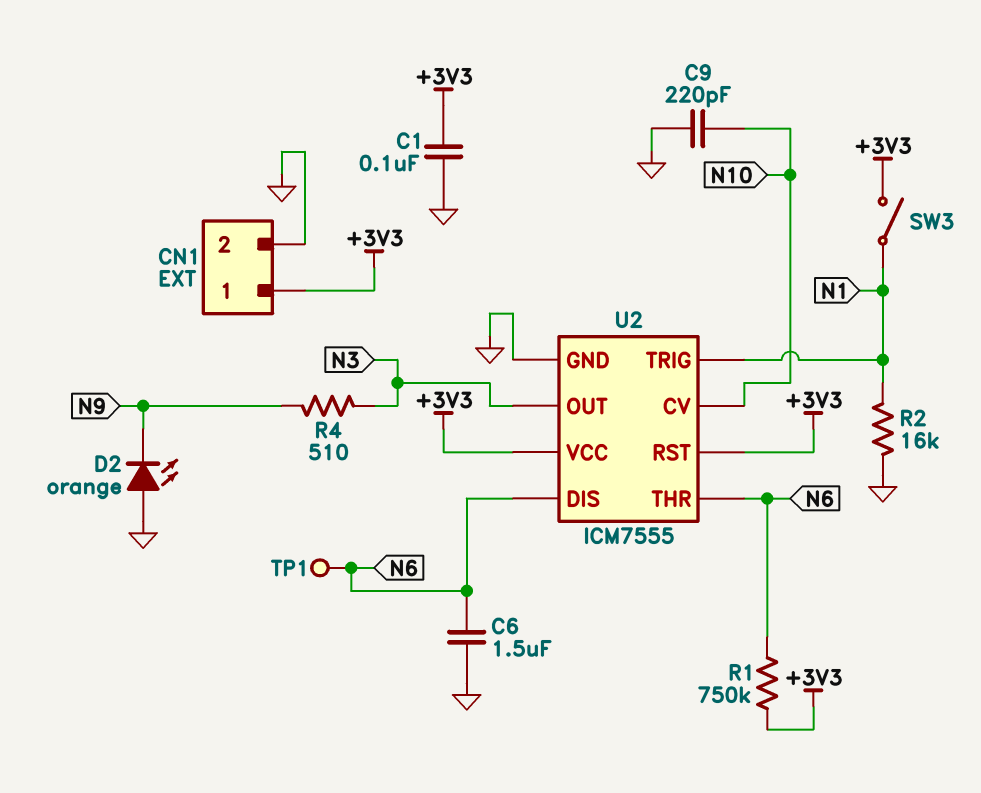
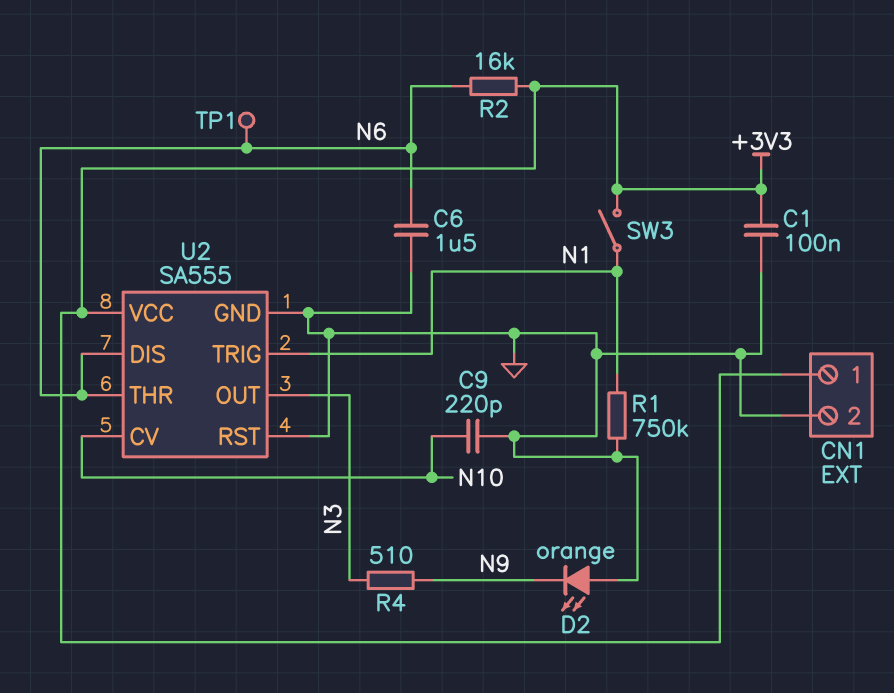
R1: 750k (+3V3, N6) -> 750k (GND, N1)
R2: 16k (GND, N1) -> 16k (+3V3, N6)
U2: ICM7555 -> SA555
U2 pin RST: +3V3 -> GND

